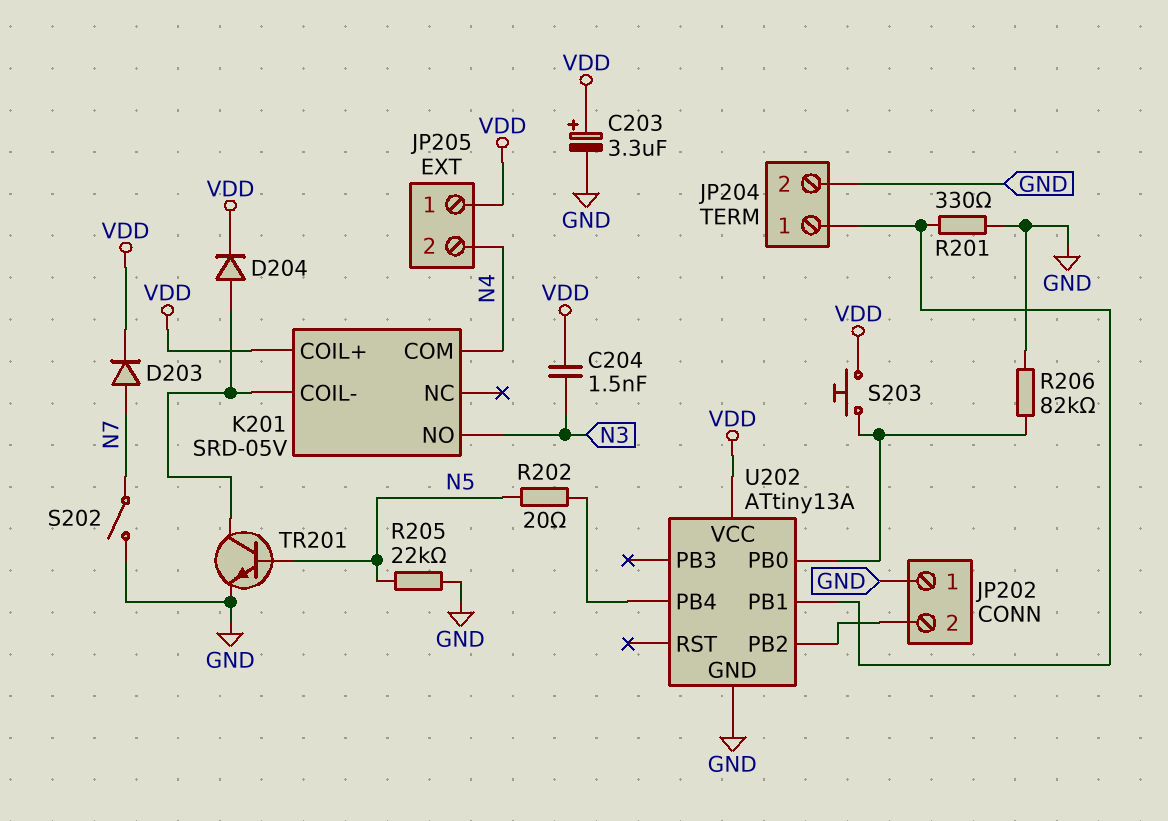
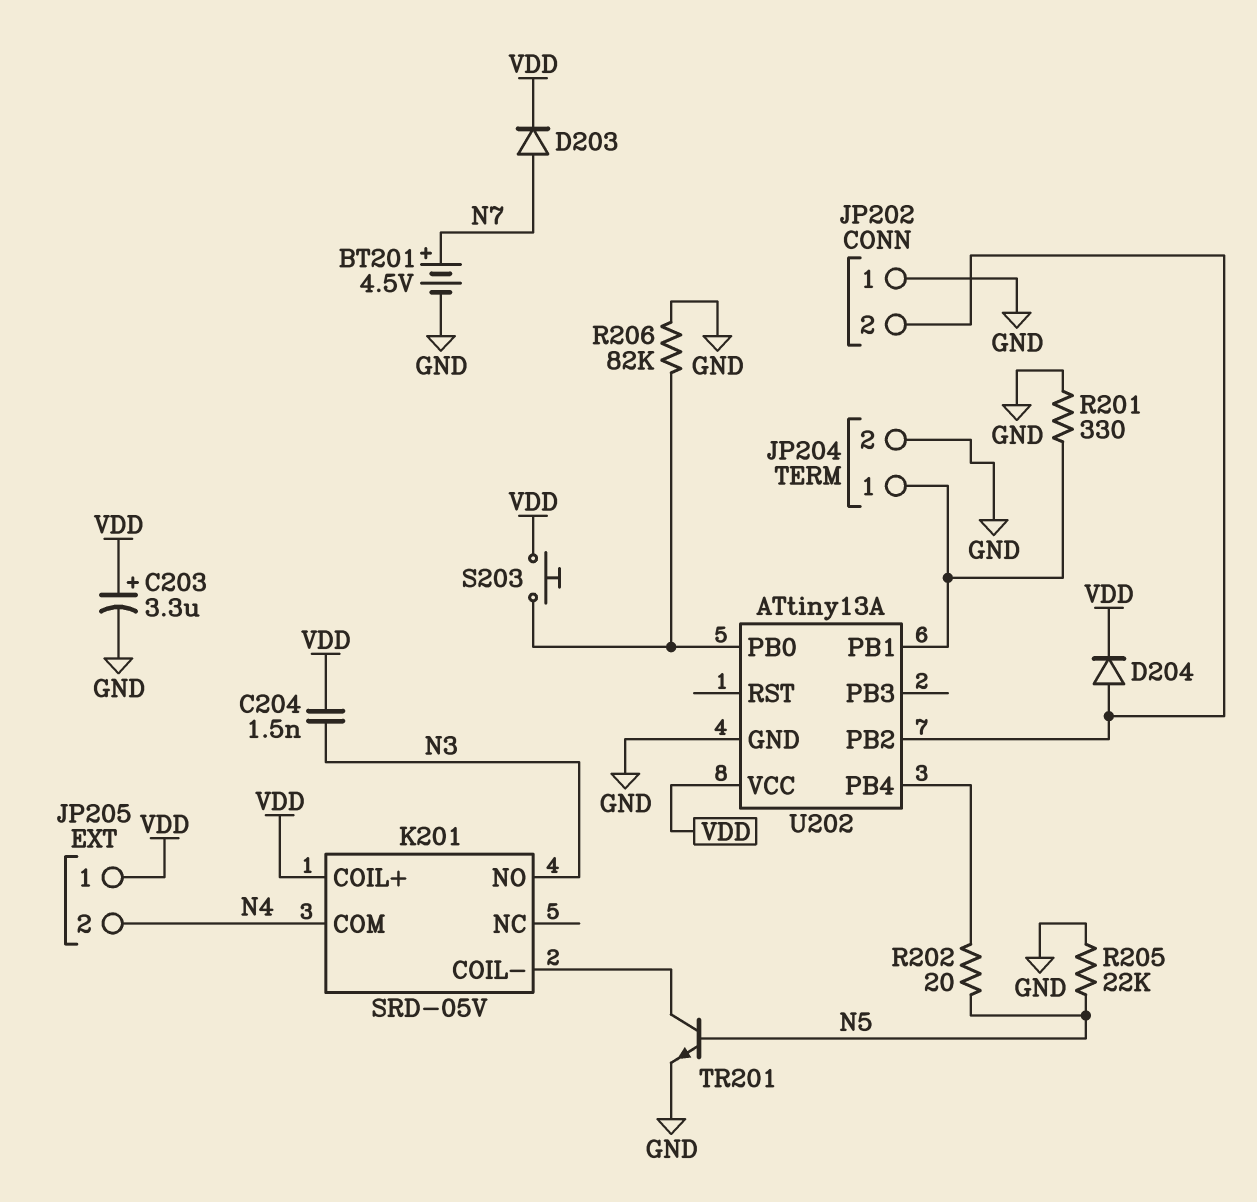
BT201: none -> 4.5V (plus N7, minus GND)
D204: diode (A K201/COIL-, K VDD) -> diode (A JP202/2, K VDD)
S202: switch (GND, N7) -> none

